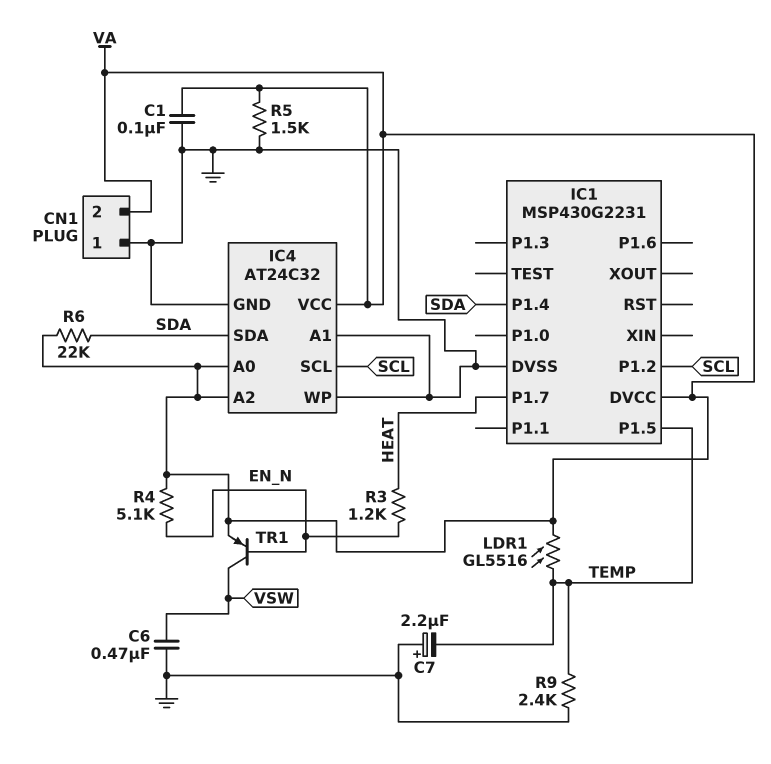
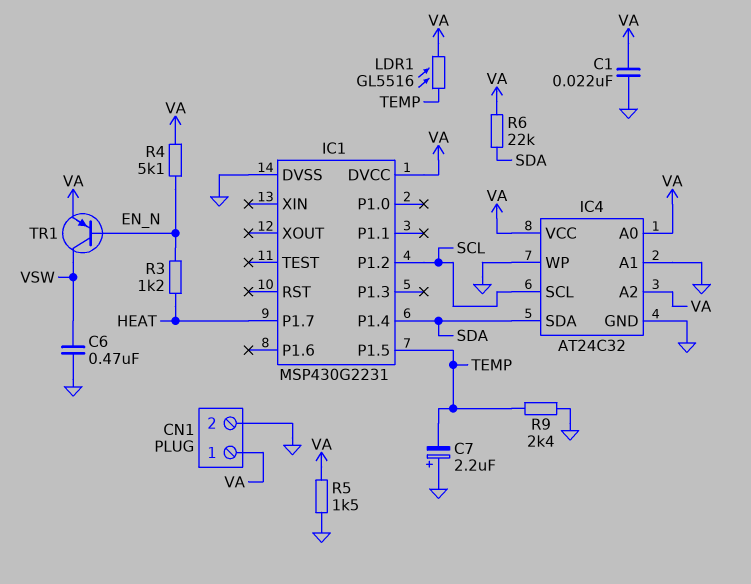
C1: 100nF (GND, VA) -> 22nF (GND, VA)
CN1 pin 1: GND -> VA
CN1 pin 2: VA -> GND

